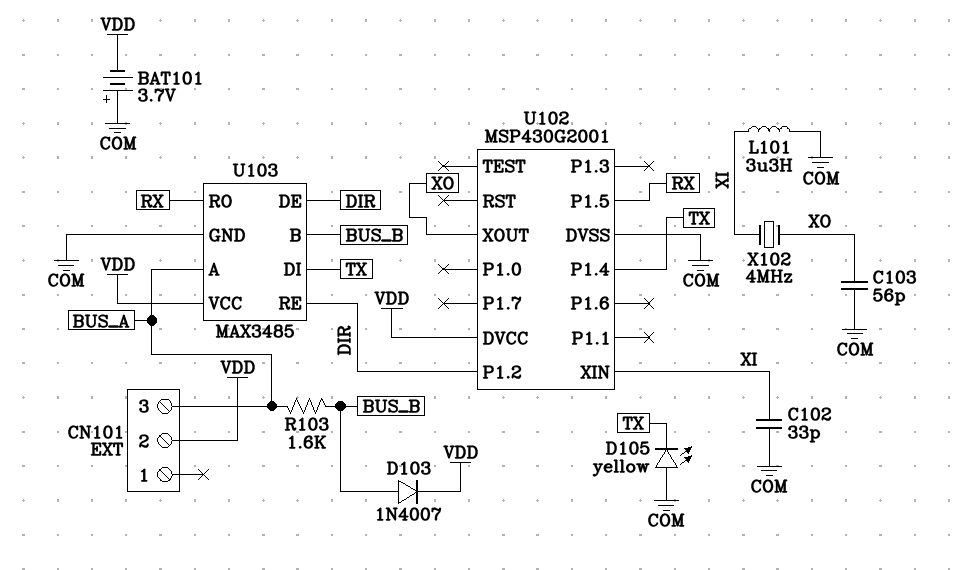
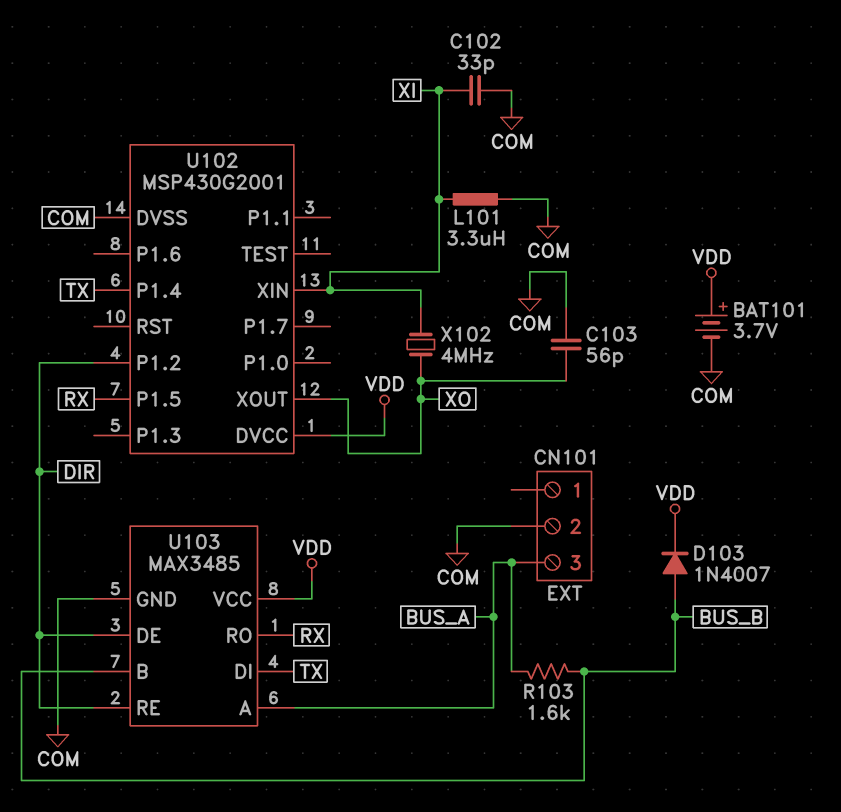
BAT101: 3.7V (plus COM, minus VDD) -> 3.7V (plus VDD, minus COM)
CN101 pin 2: VDD -> COM
D105: LED yellow (A COM, K TX) -> none

